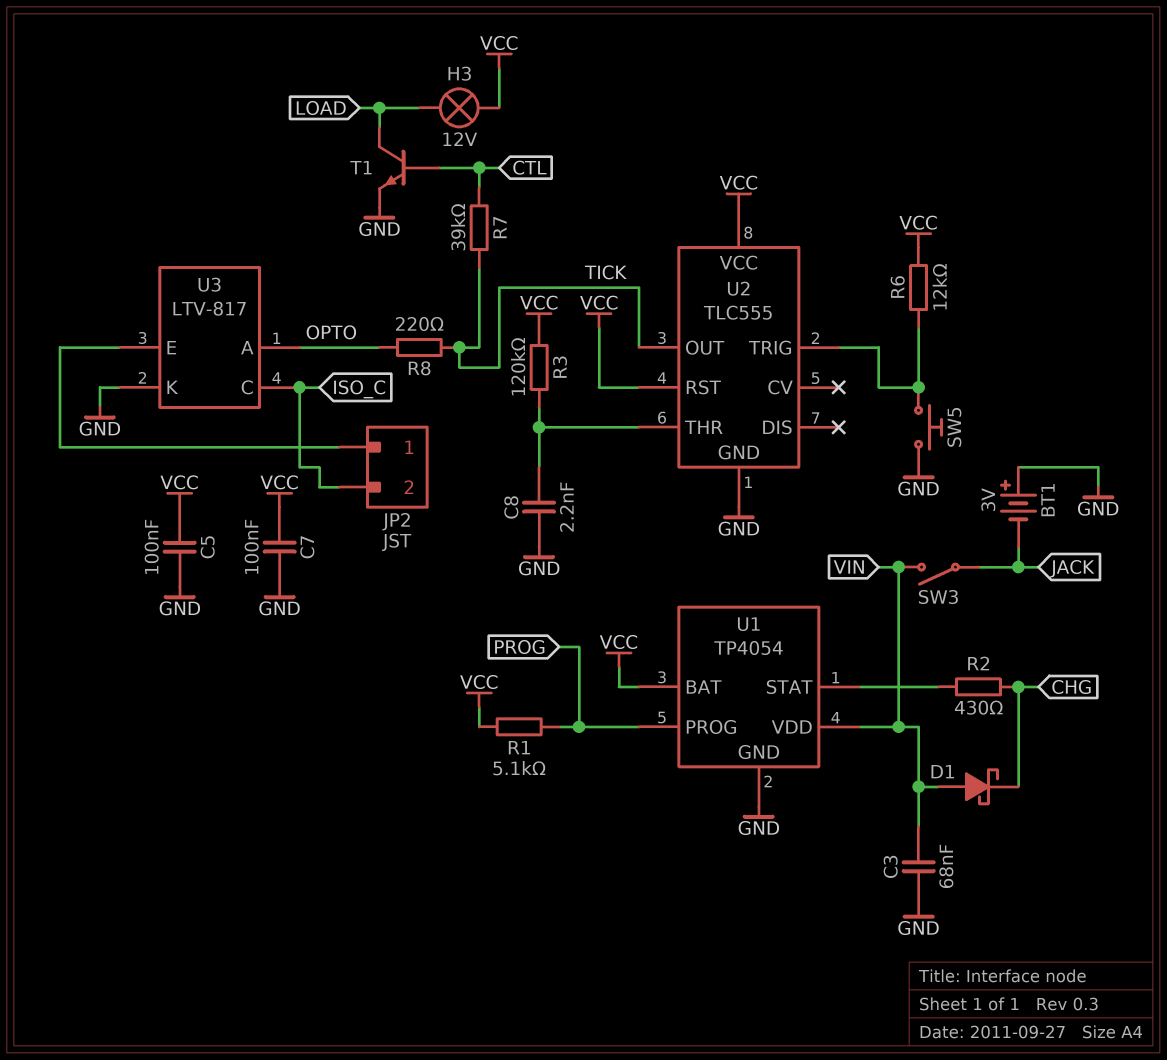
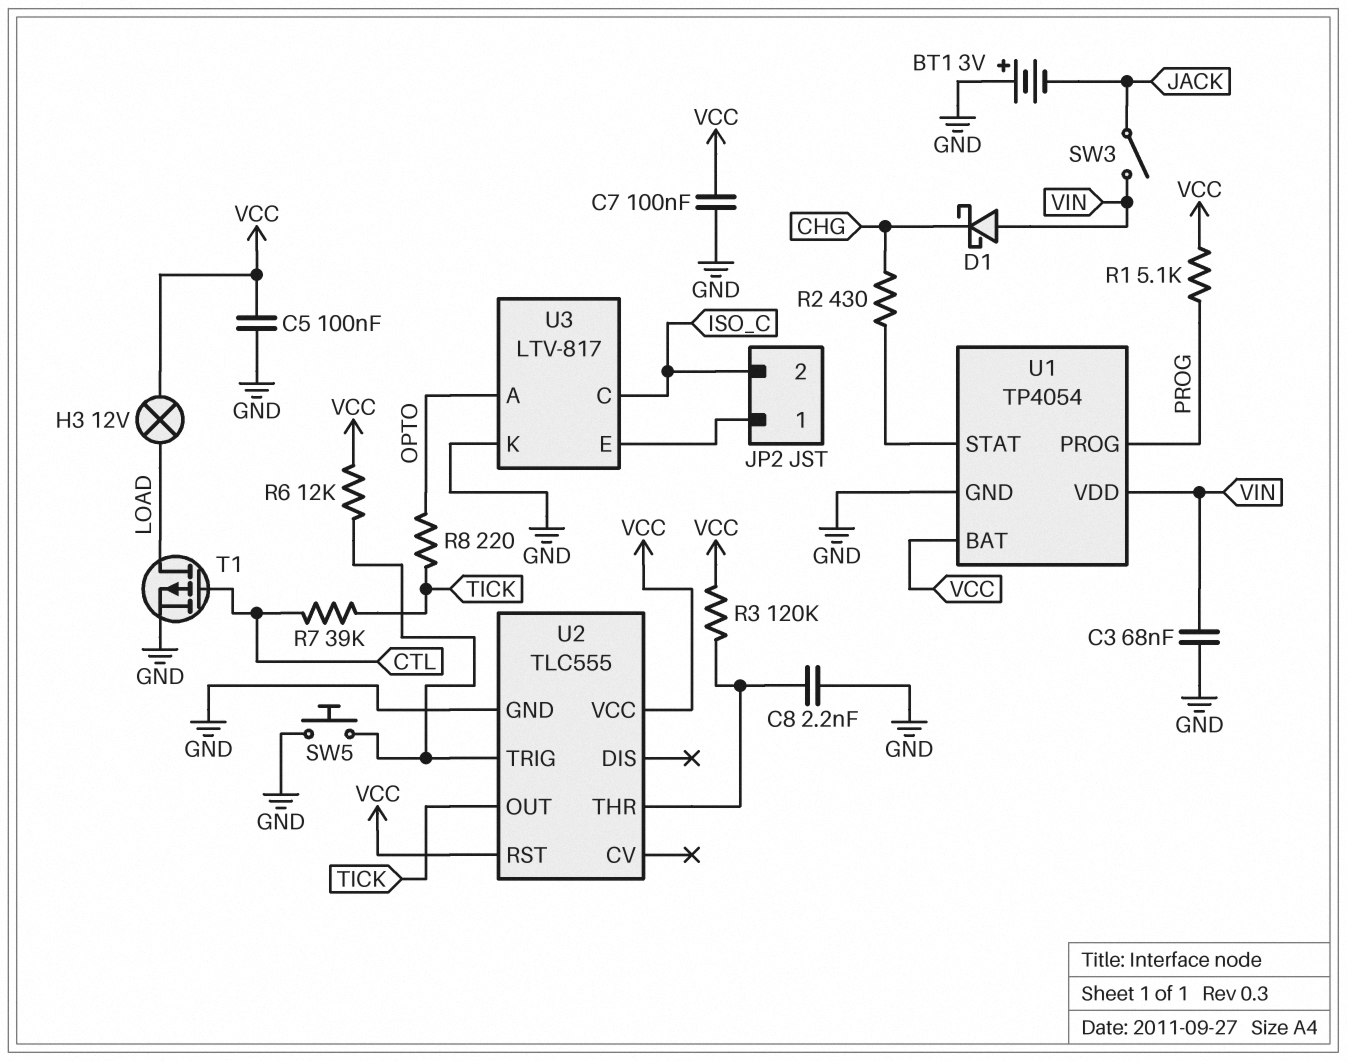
T1: NPN (B CTL, C LOAD, E GND) -> PMOS (G CTL, D LOAD, S GND)

